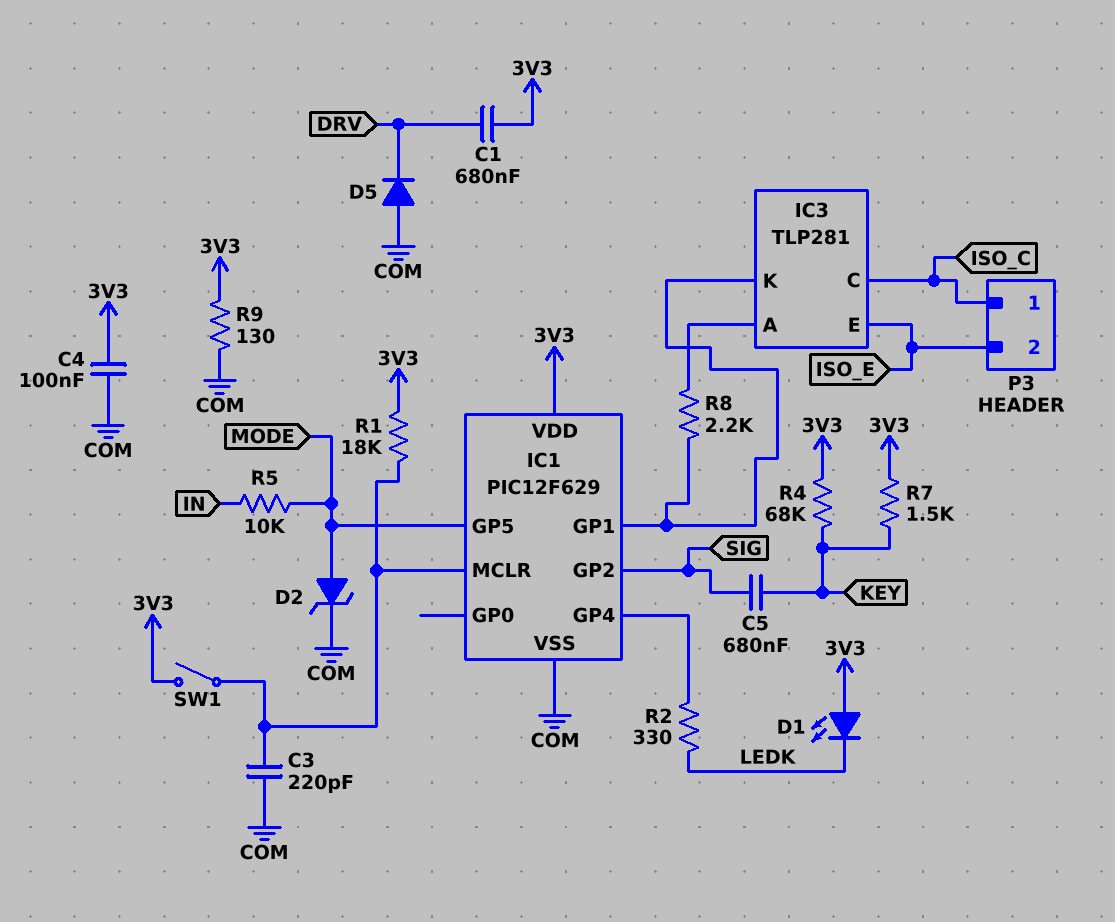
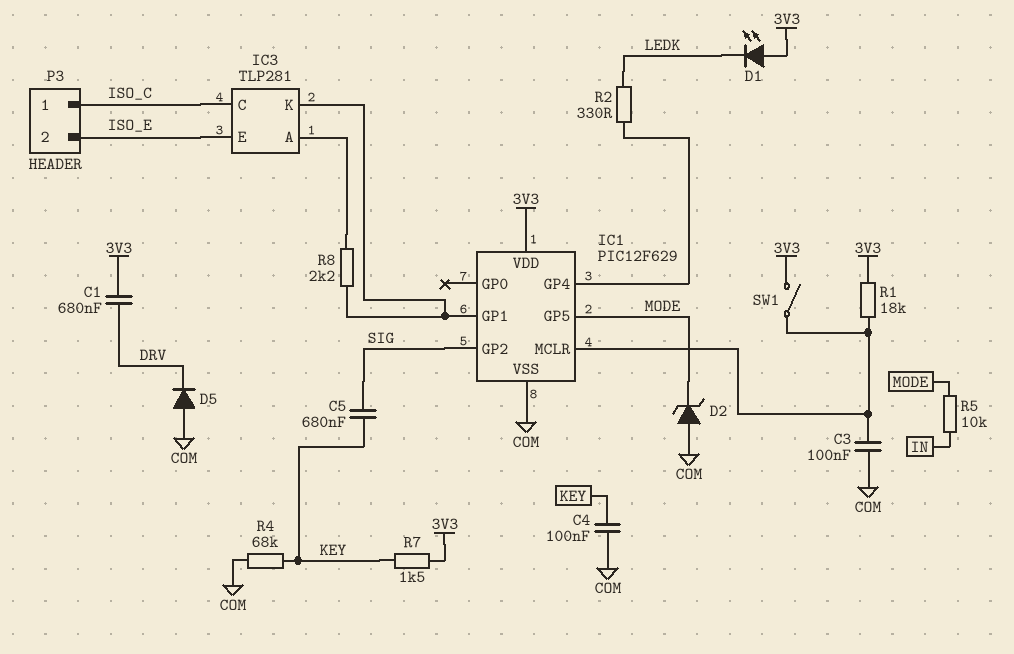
C3: 220pF (COM, IC1/MCLR) -> 100nF (COM, IC1/MCLR)
C4: 100nF (3V3, COM) -> 100nF (COM, KEY)
D2: zener (A MODE, K COM) -> zener (A COM, K MODE)
R4: 68k (3V3, KEY) -> 68k (COM, KEY)
R9: 130 (3V3, COM) -> none

